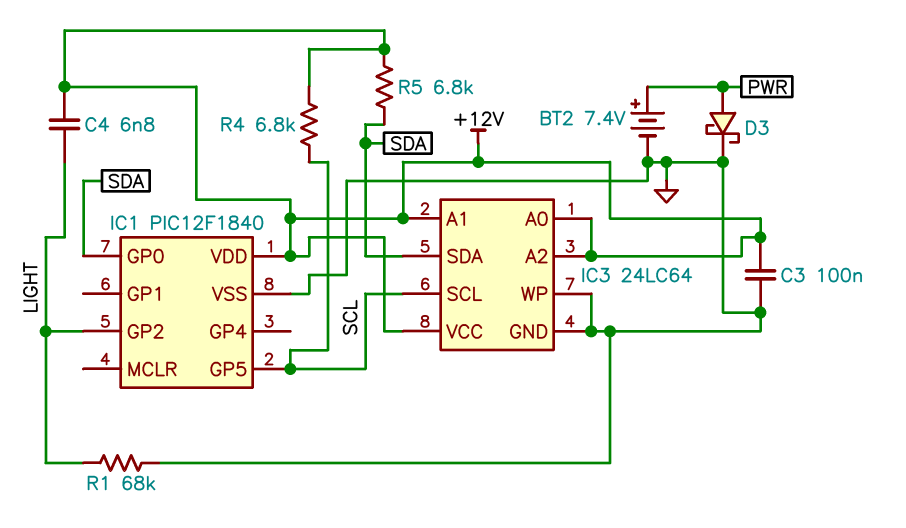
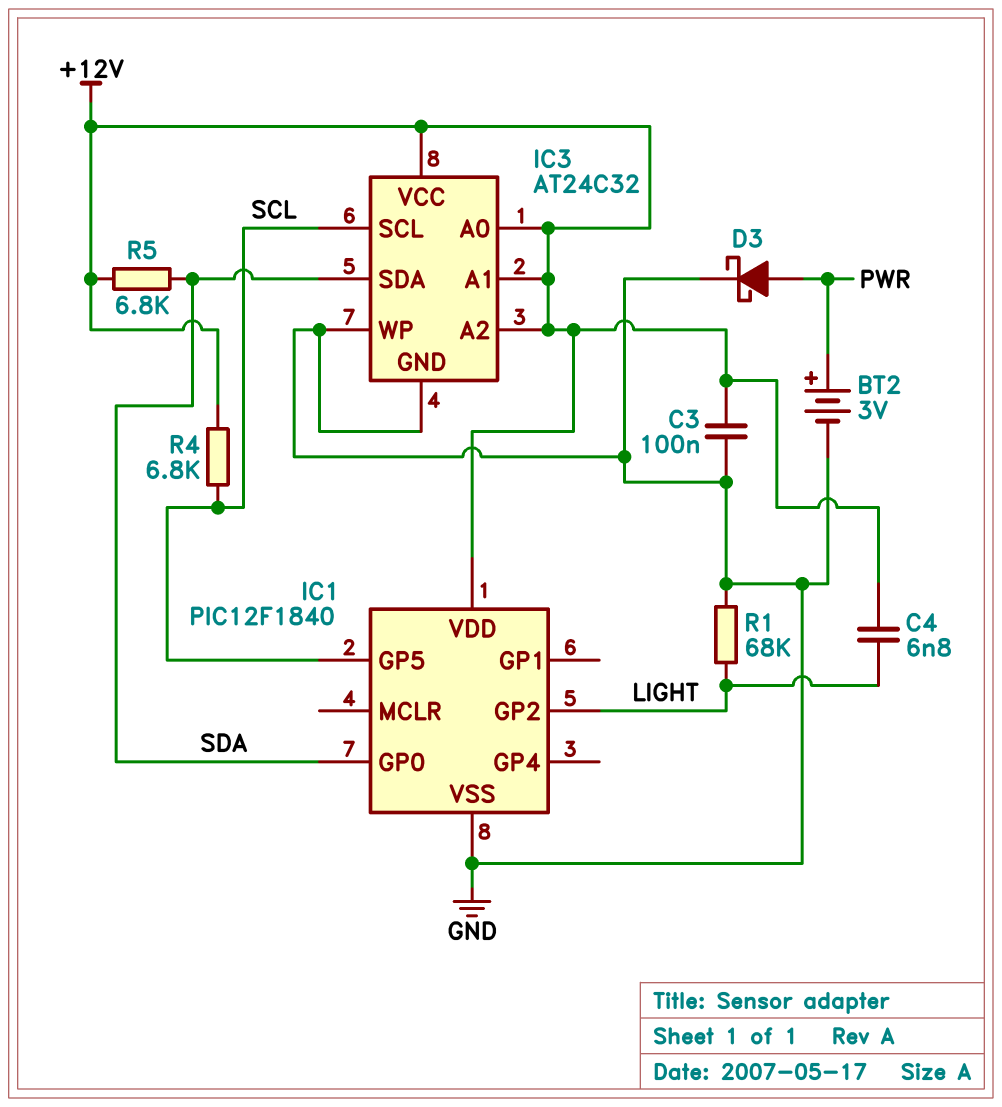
BT2: 7.4V (plus PWR, minus GND) -> 3V (plus PWR, minus GND)
IC3: 24LC64 -> AT24C32

